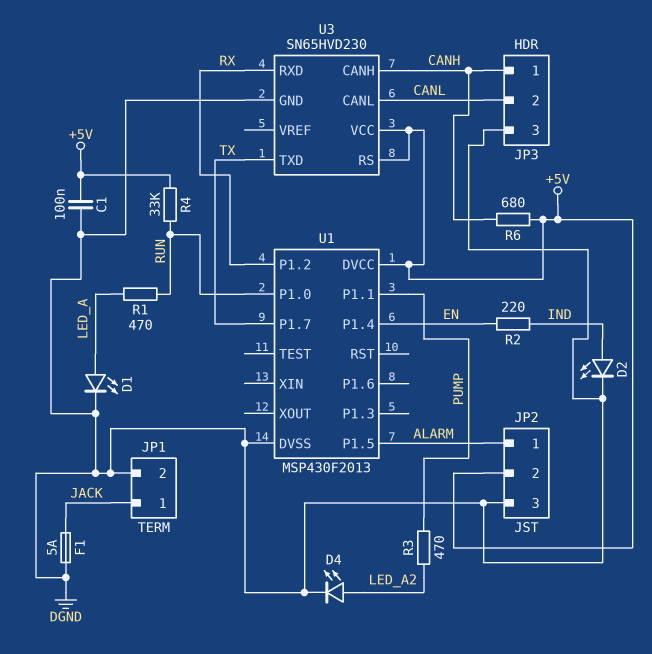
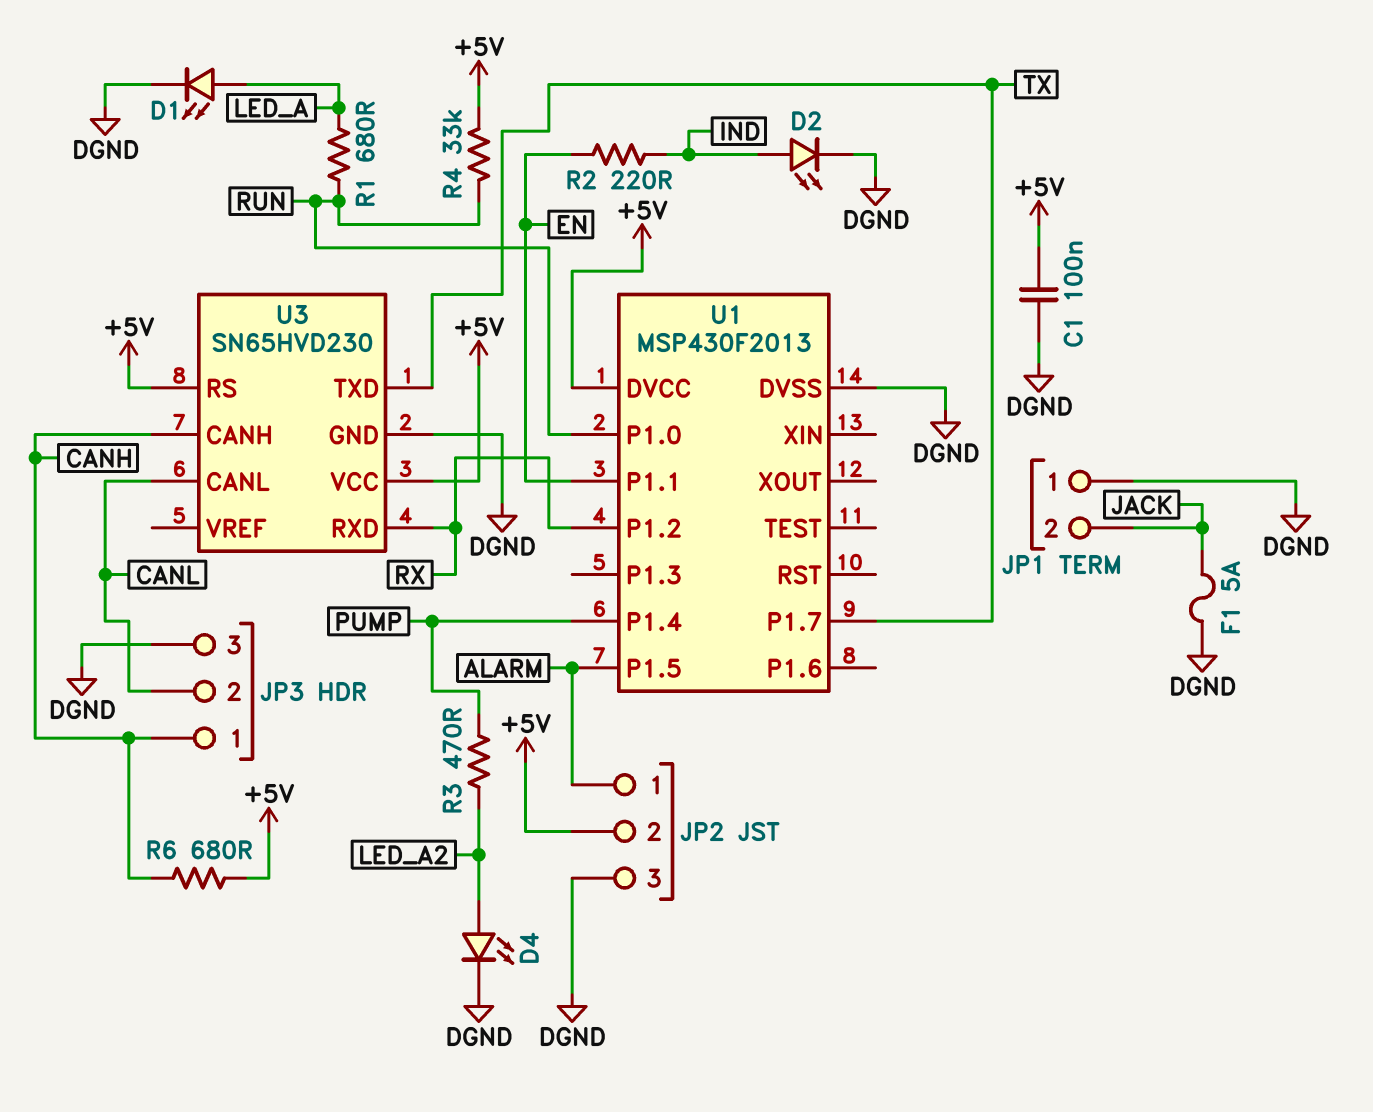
JP1 pin 1: JACK -> DGND
JP1 pin 2: DGND -> JACK
R1: 470 (LED_A, RUN) -> 680 (LED_A, RUN)
U1 pin P1.1: PUMP -> EN
U1 pin P1.4: EN -> PUMP

